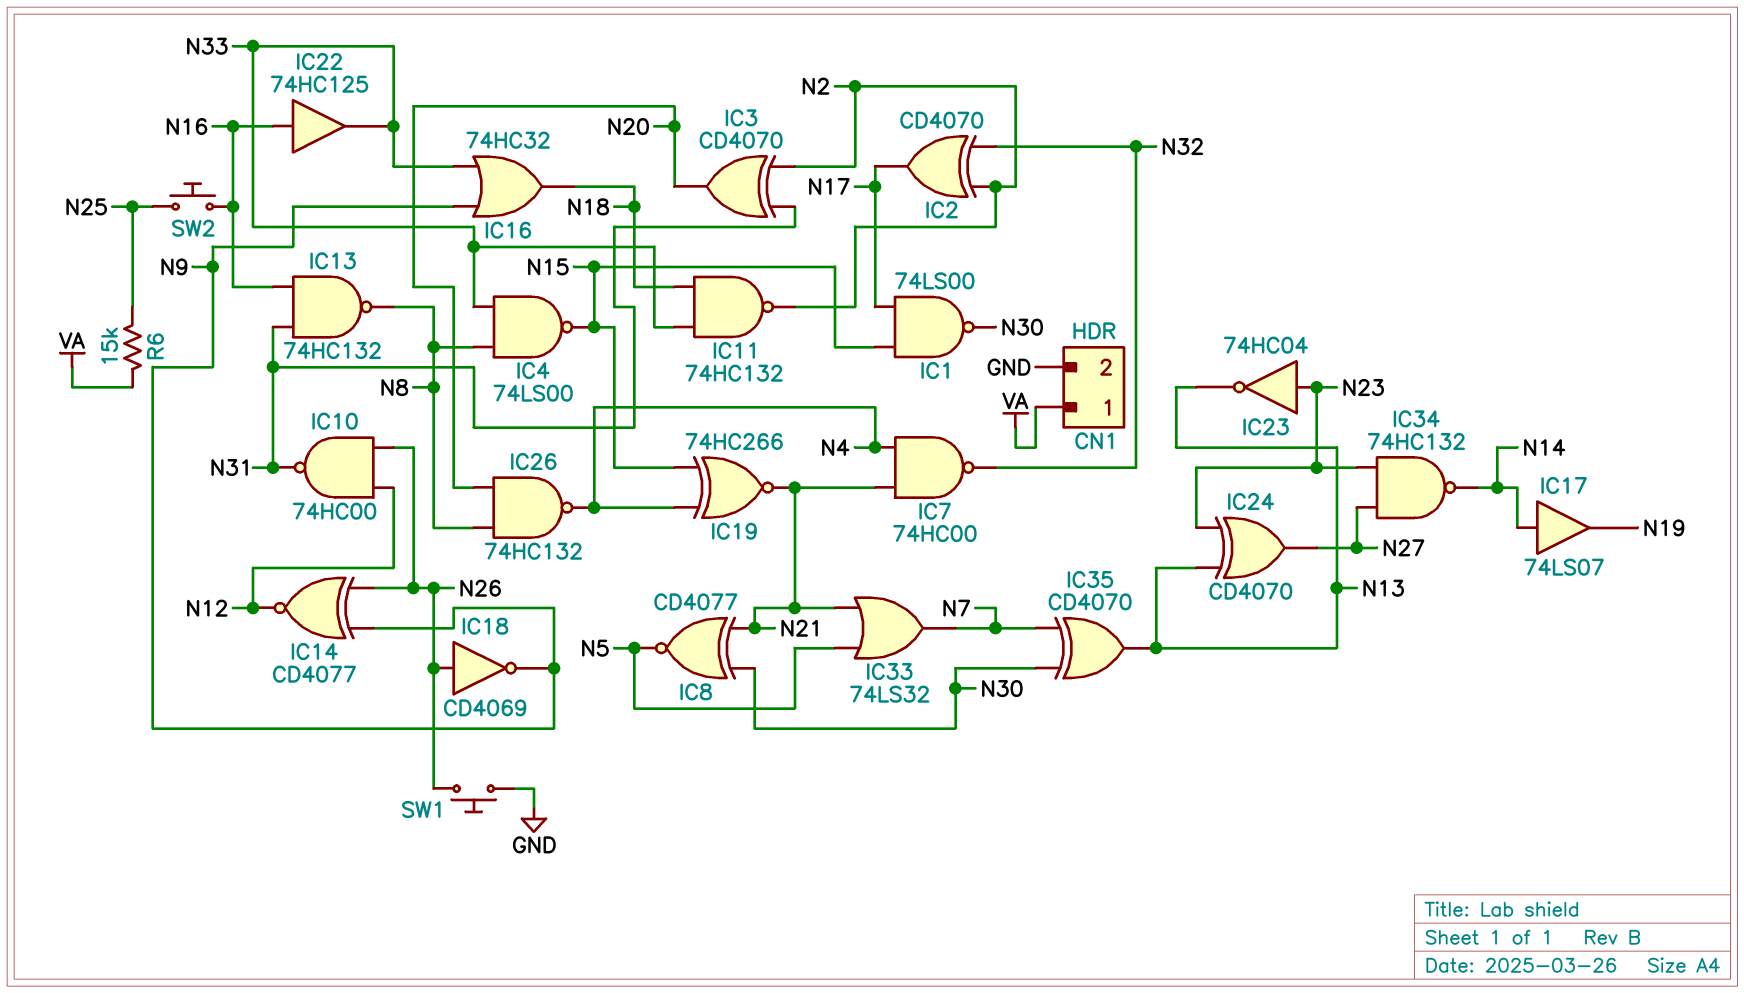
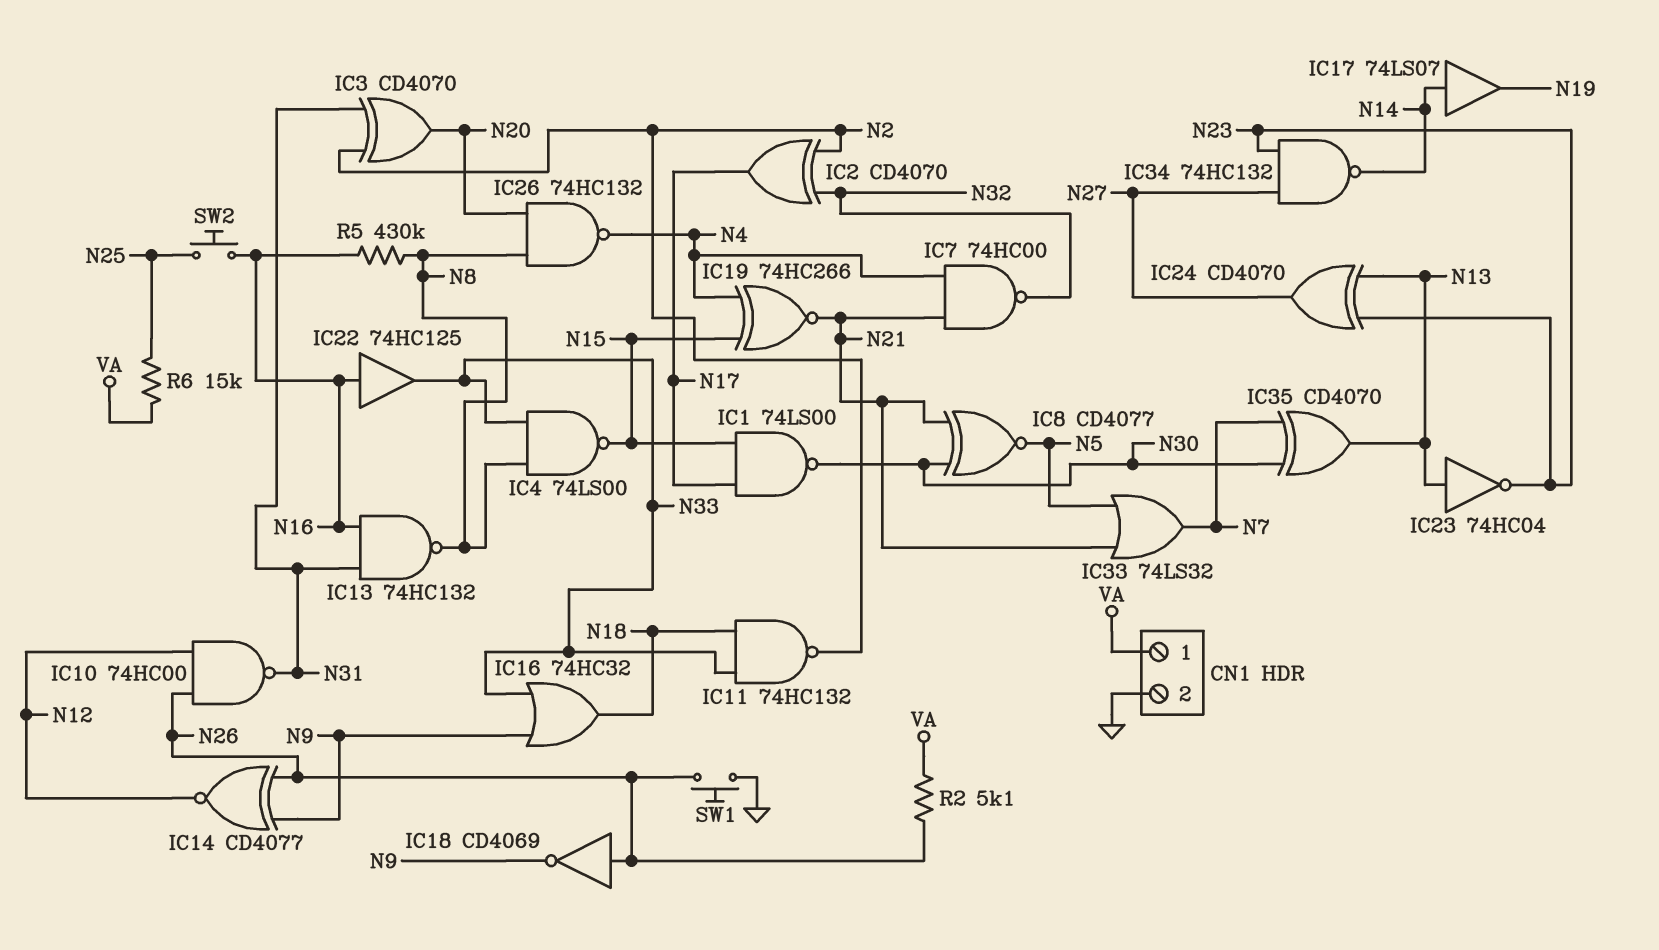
IC23: NOT 74HC04 (in N23, out N13) -> NOT 74HC04 (in N13, out N23)
R2: none -> 5.1k (N26, VA)
R5: none -> 430k (N8, N16)

